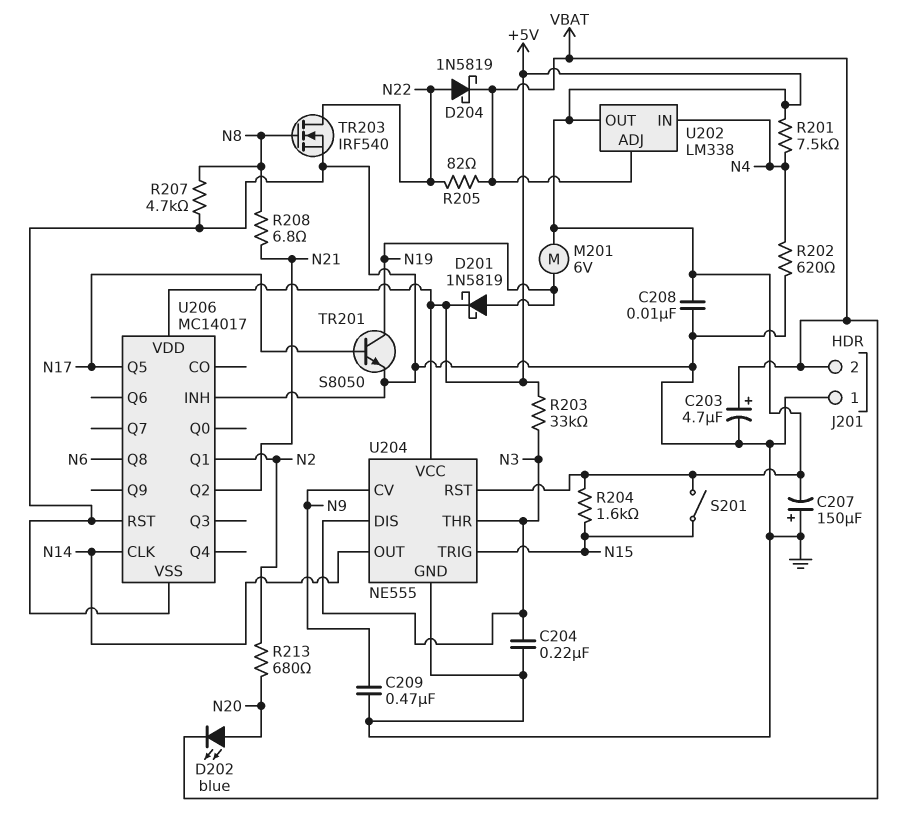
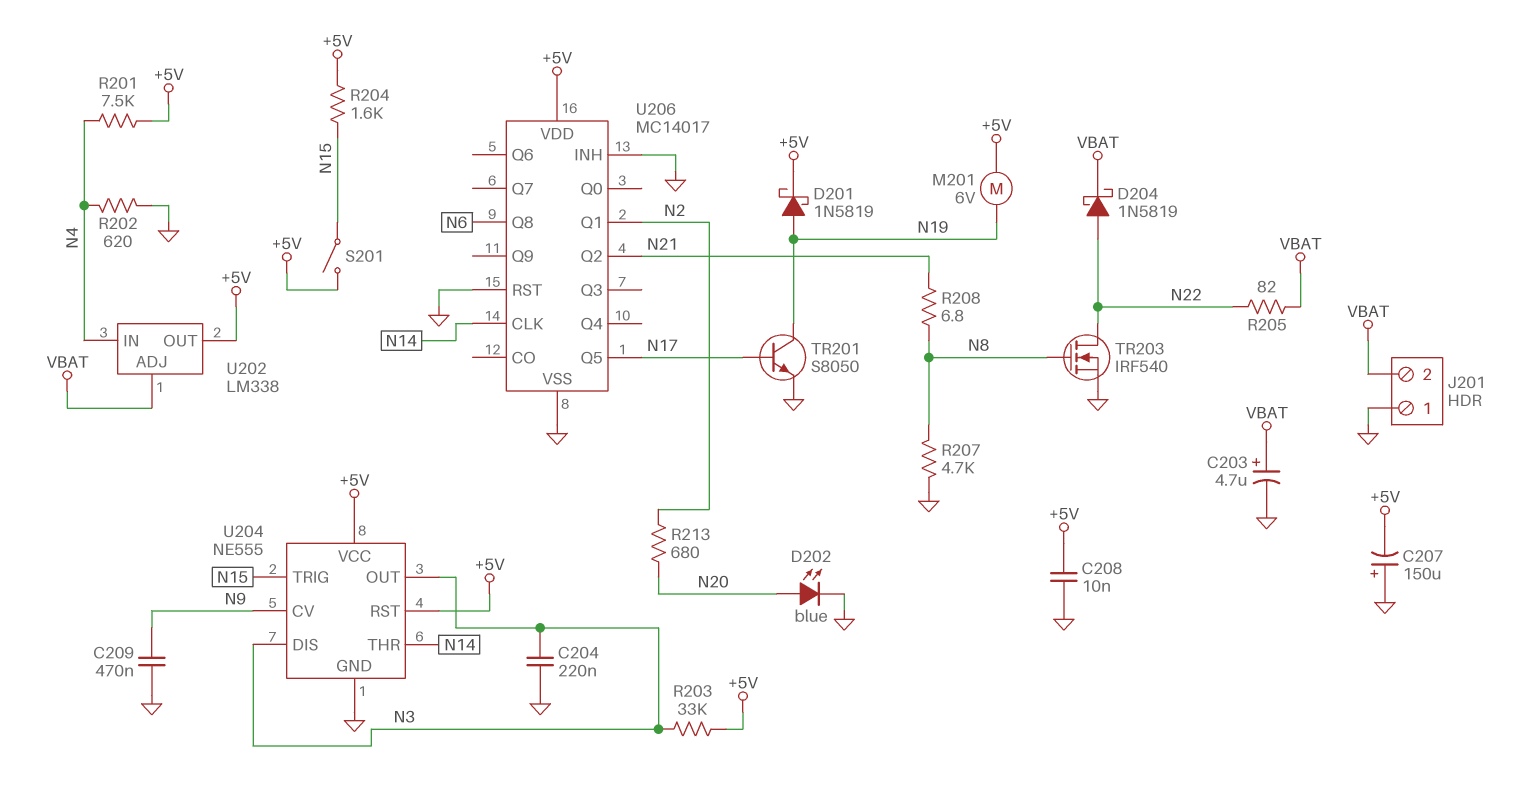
D202: LED blue (A N20, K VBAT) -> LED blue (A N20, K GND)
U204 pin OUT: N14 -> N3
U204 pin THR: N3 -> N14

